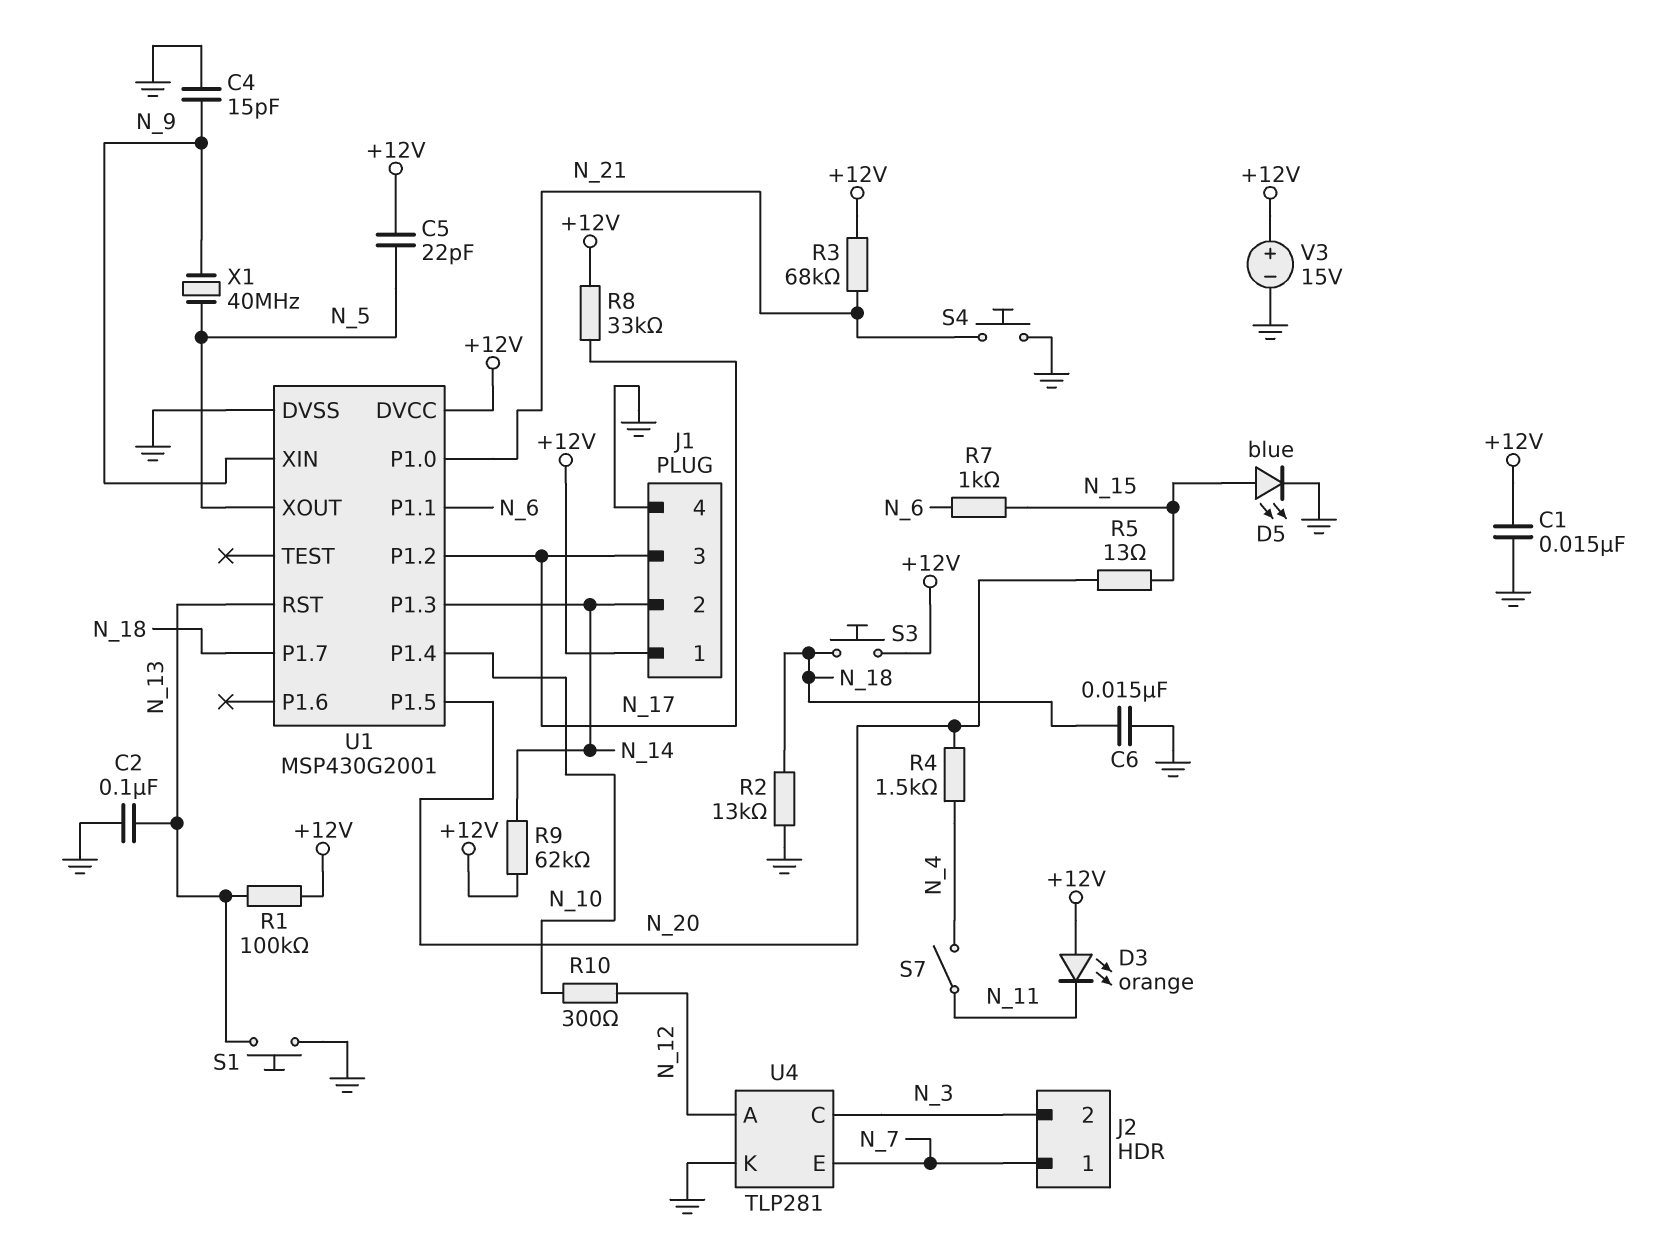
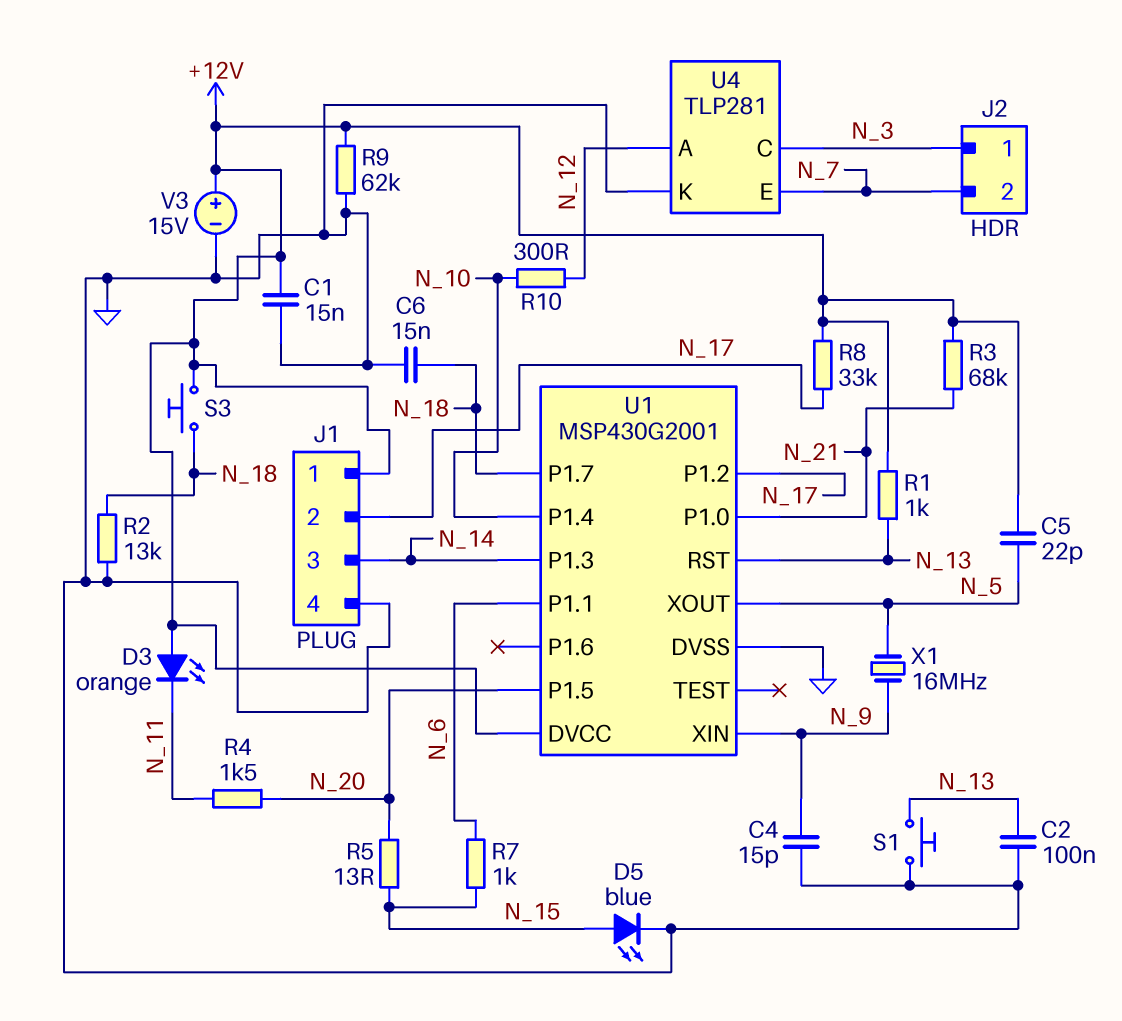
J1 pin 2: N_14 -> N_17
J1 pin 3: N_17 -> N_14
J2 pin 1: N_7 -> N_3
J2 pin 2: N_3 -> N_7
R1: 100k (+12V, N_13) -> 1k (+12V, N_13)
R4: 1.5k (N_4, N_20) -> 1.5k (N_11, N_20)
R9: 62k (+12V, N_14) -> 62k (+12V, GND)
S4: button (GND, N_21) -> none
S7: switch (N_4, N_11) -> none
X1: 40MHz (N_5, N_9) -> 16MHz (N_5, N_9)

